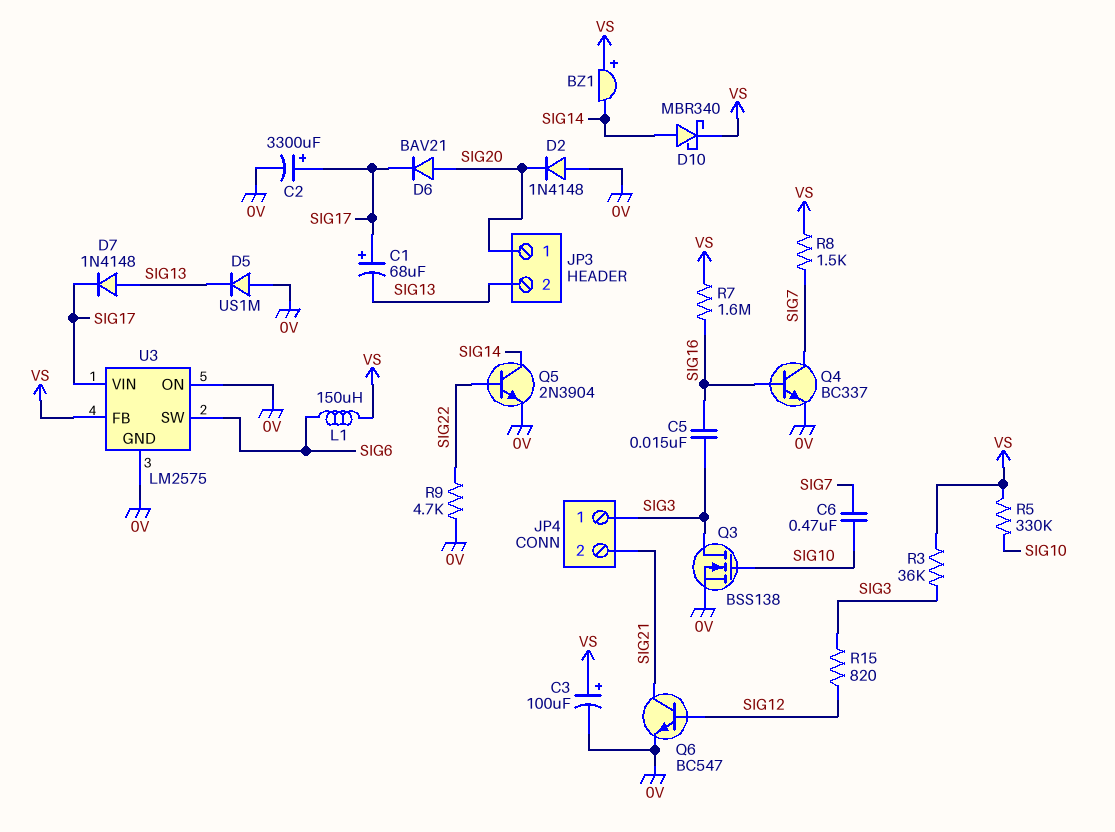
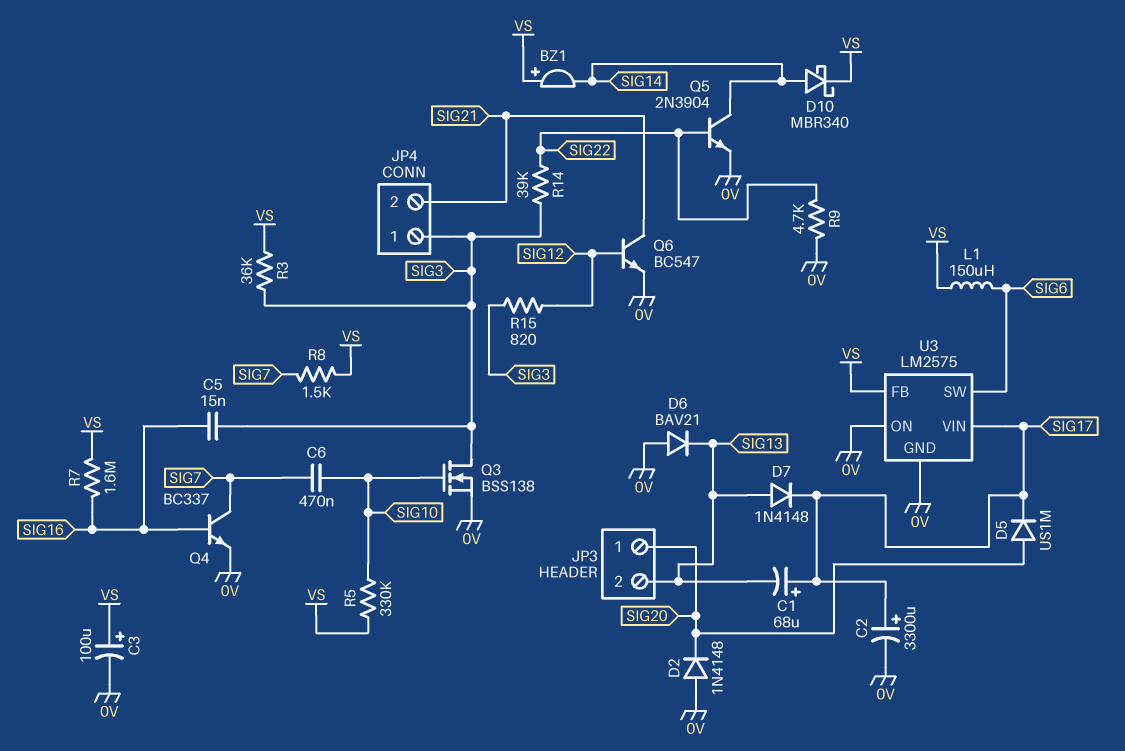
D5: diode US1M (A 0V, K SIG13) -> diode US1M (A SIG20, K SIG17)
D6: diode BAV21 (A SIG20, K SIG17) -> diode BAV21 (A 0V, K SIG13)
R14: none -> 39k (SIG3, SIG22)

